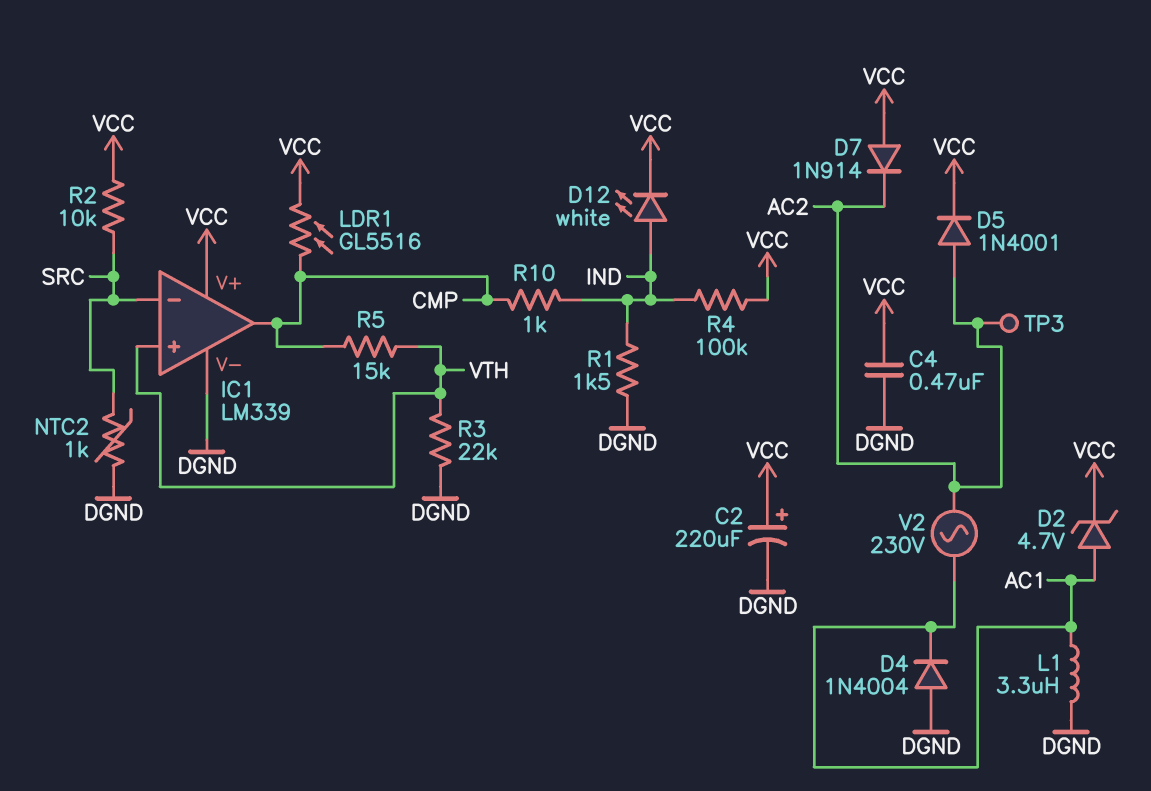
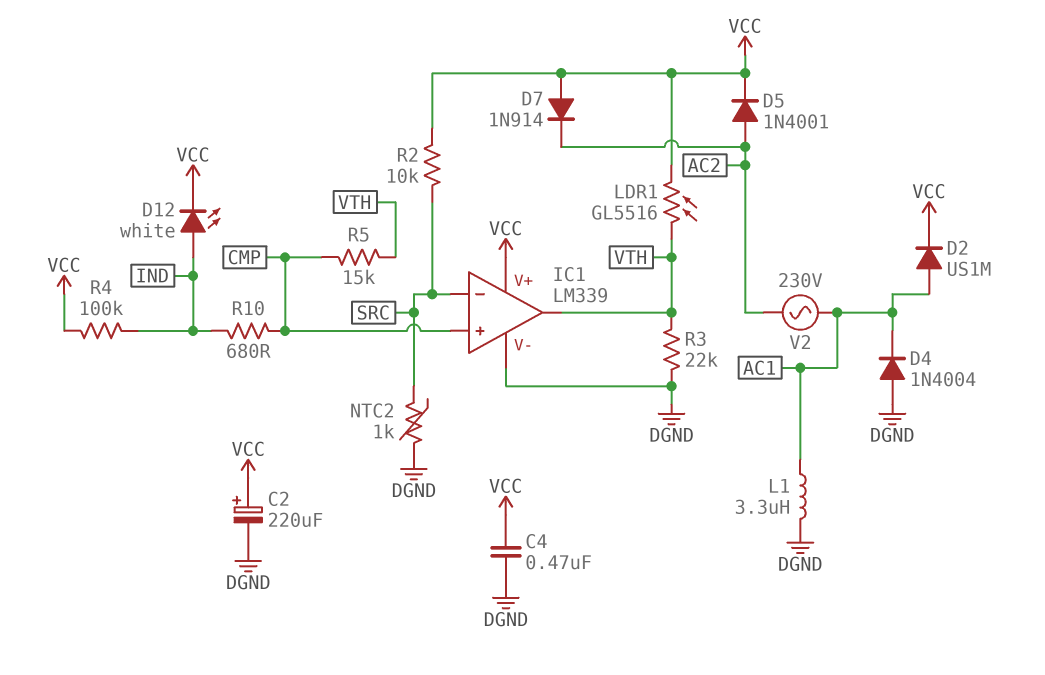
D2: zener 4.7V (A AC1, K VCC) -> diode US1M (A AC1, K VCC)
IC1 pin in+: VTH -> CMP
IC1 pin out: CMP -> VTH
LDR1: GL5516 (CMP, VCC) -> GL5516 (VCC, VTH)
R1: 1.5k (DGND, IND) -> none
R10: 1k (CMP, IND) -> 680 (CMP, IND)
TP3: test point (AC2) -> none

